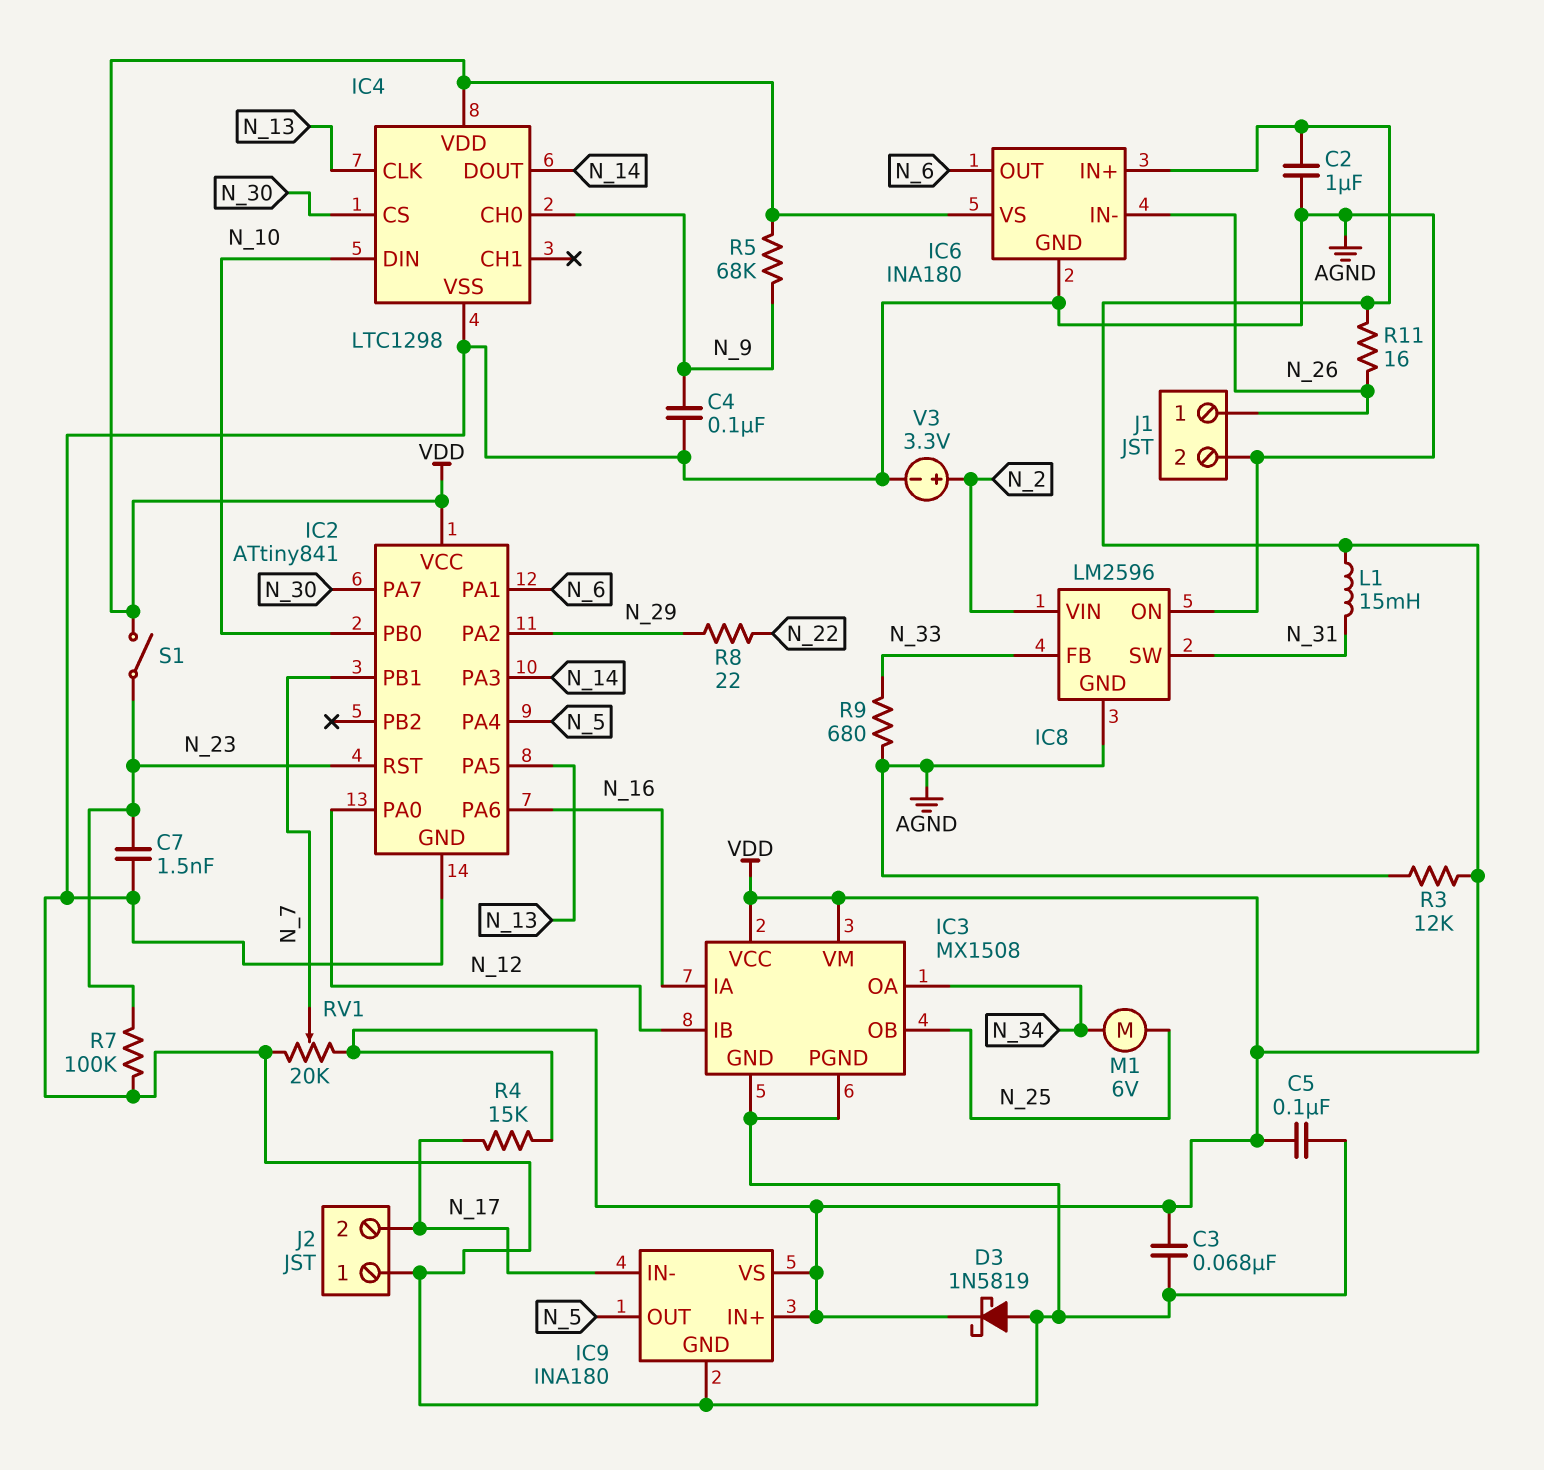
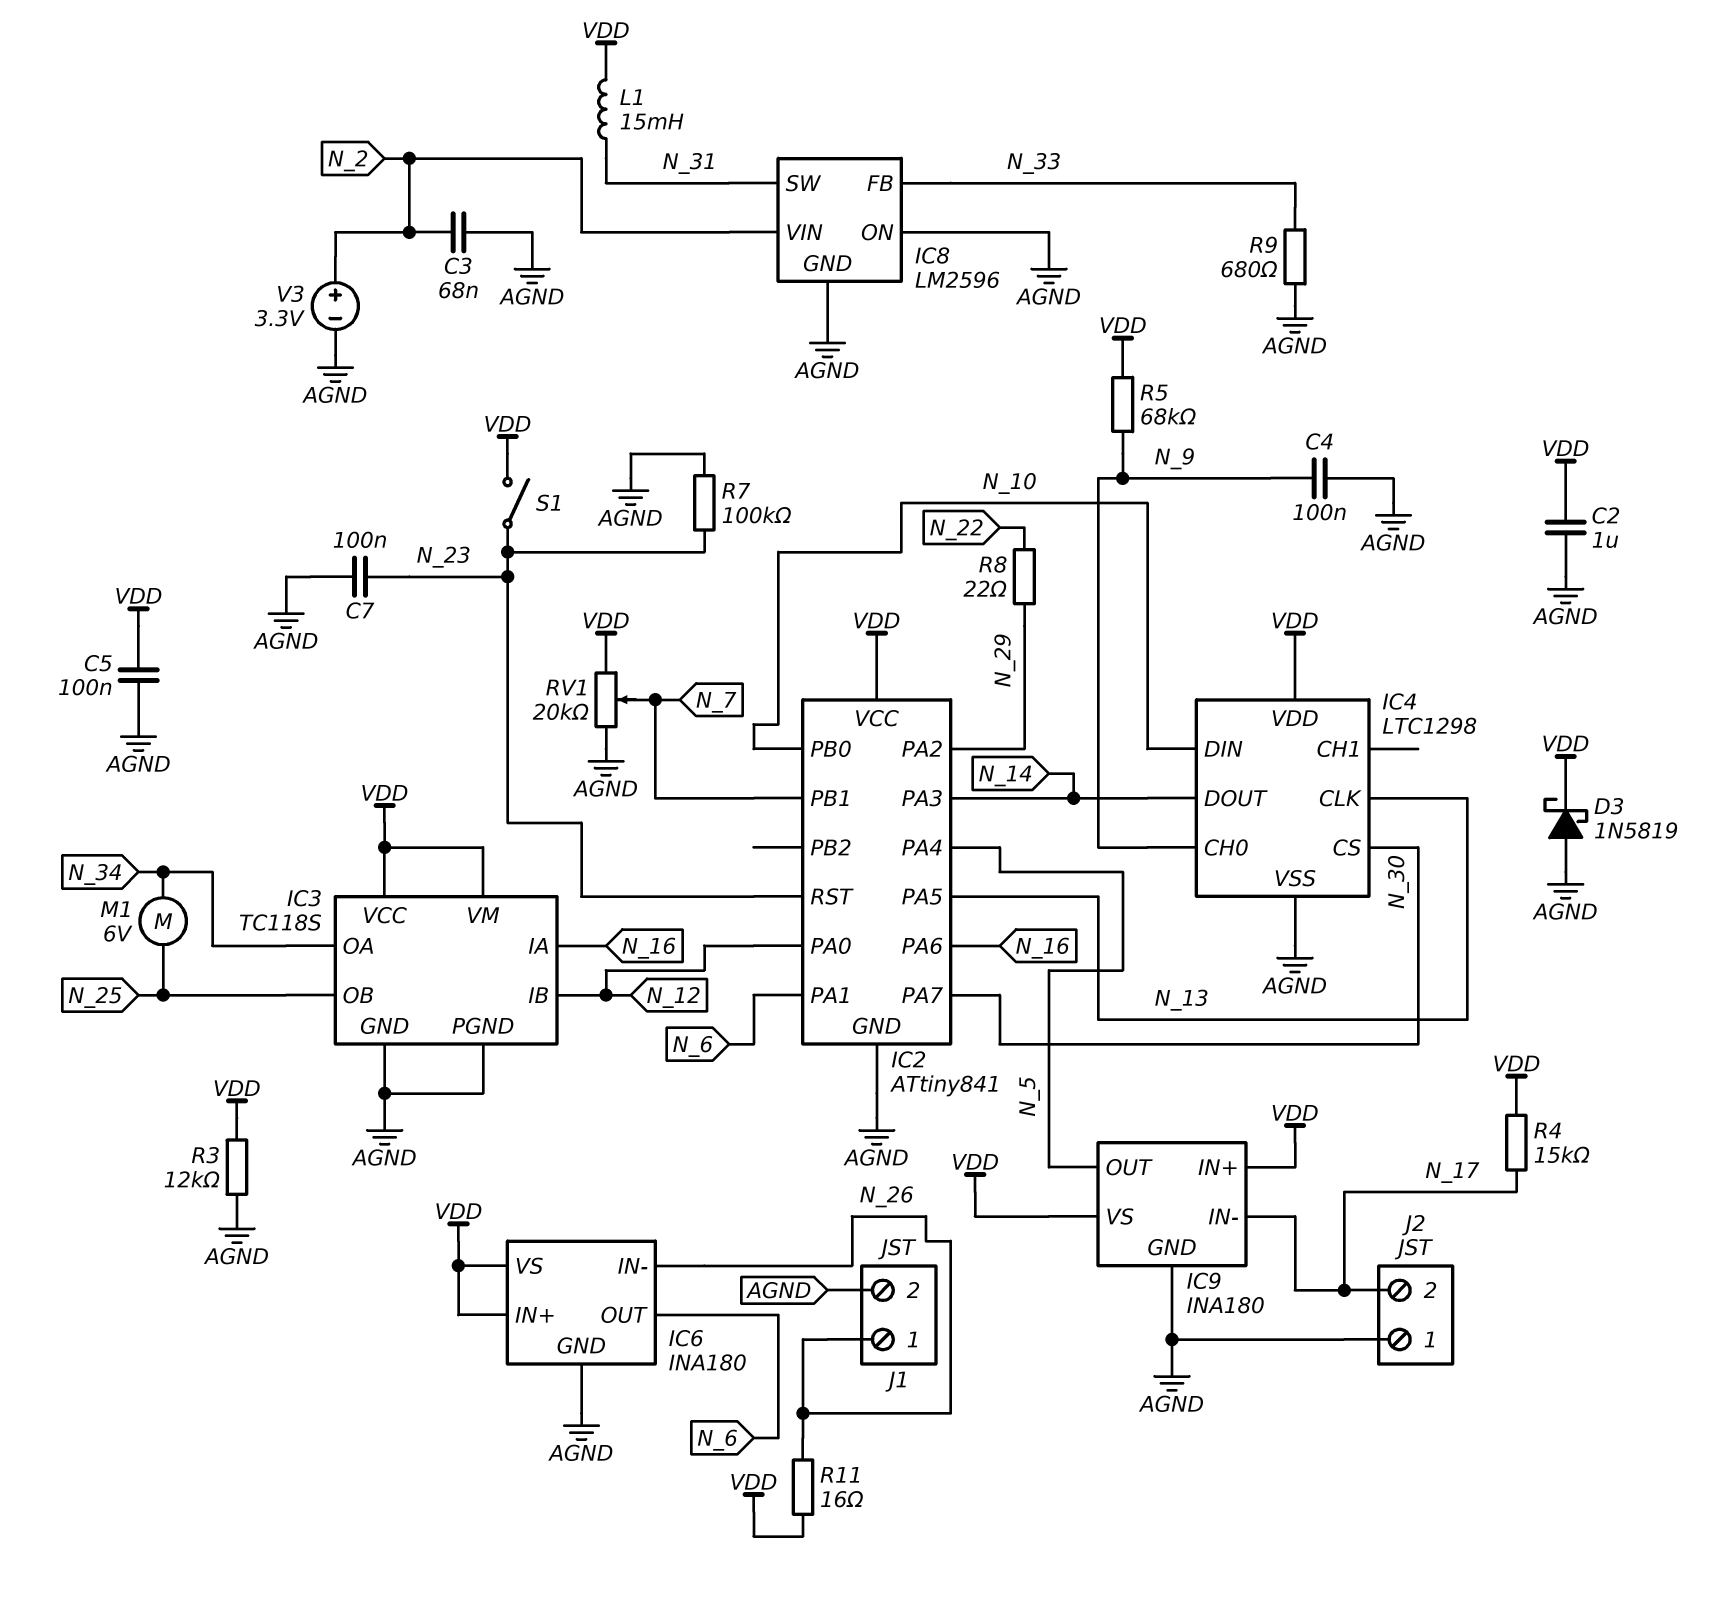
C3: 68nF (AGND, VDD) -> 68nF (AGND, N_2)
C7: 1.5nF (AGND, N_23) -> 100nF (AGND, N_23)
IC3: MX1508 -> TC118S

